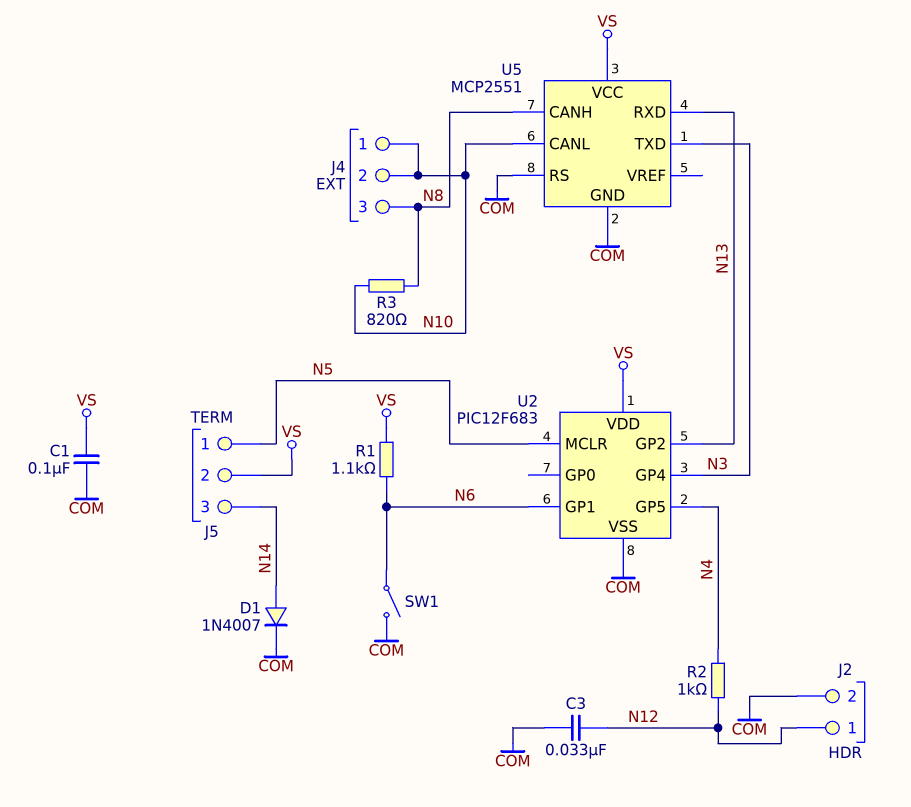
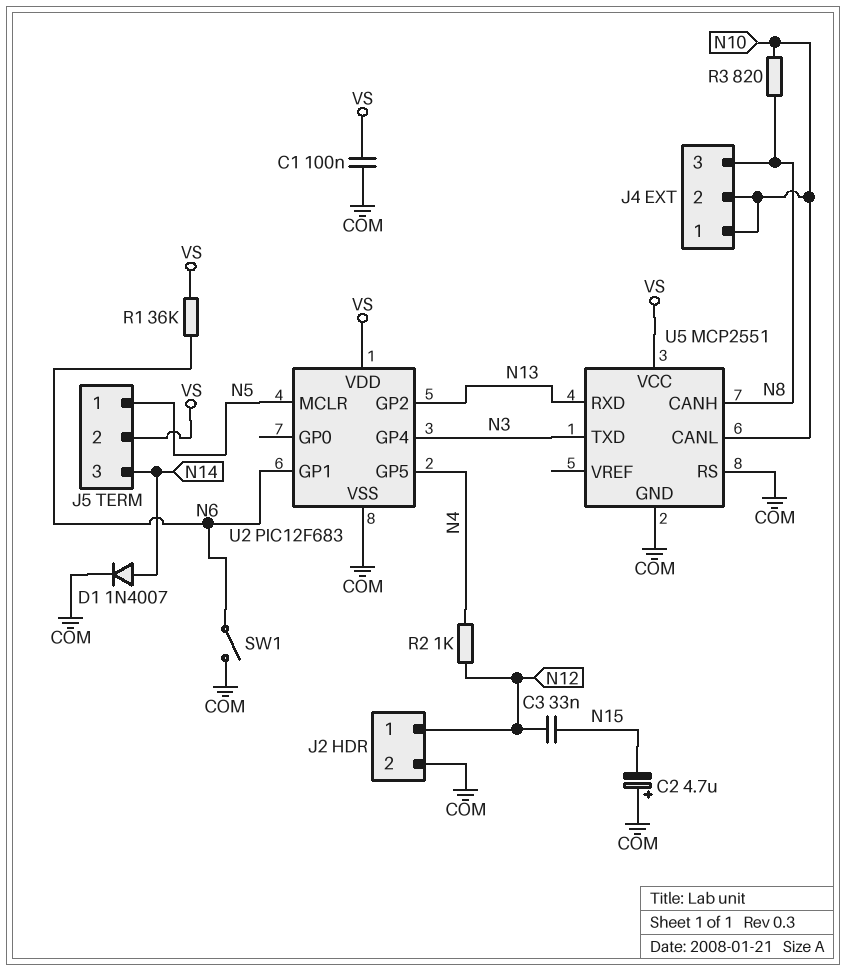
C2: none -> 4.7uF (plus COM, minus N15)
C3: 33nF (COM, N12) -> 33nF (N12, N15)
R1: 1.1k (N6, VS) -> 36k (N6, VS)

